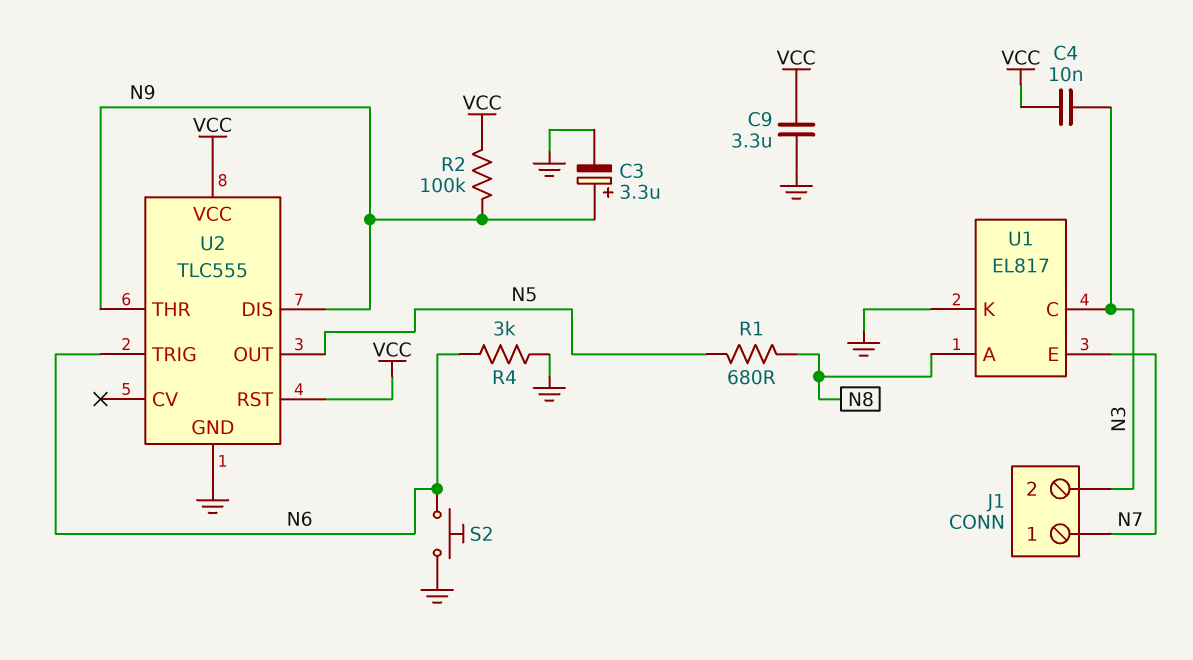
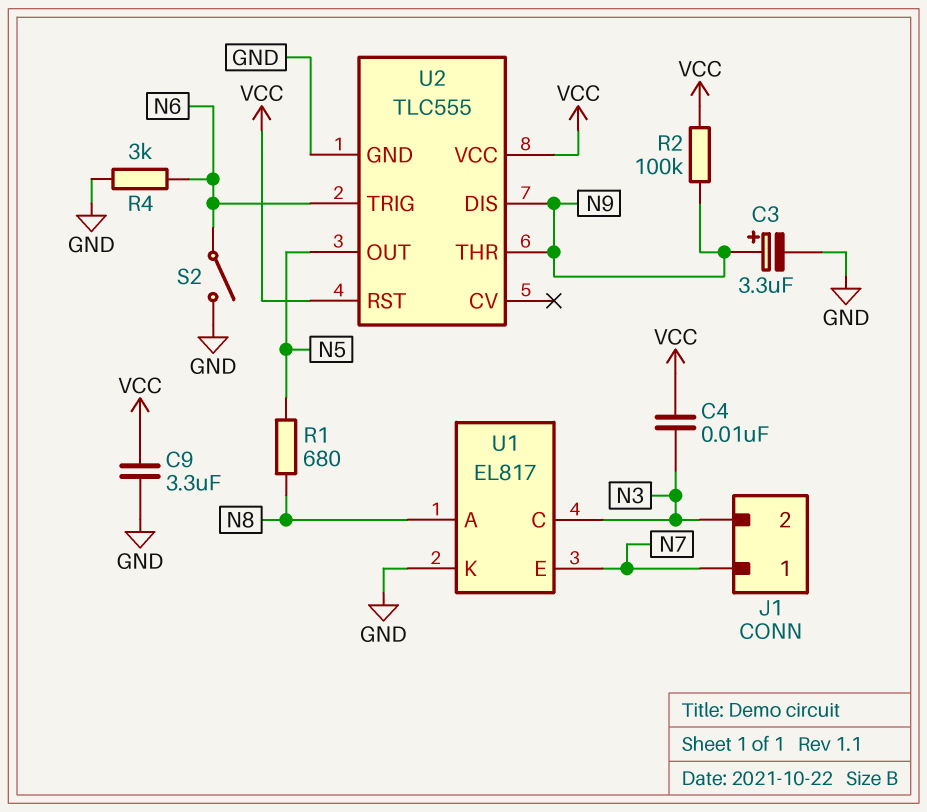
S2: button (GND, N6) -> switch (GND, N6)

